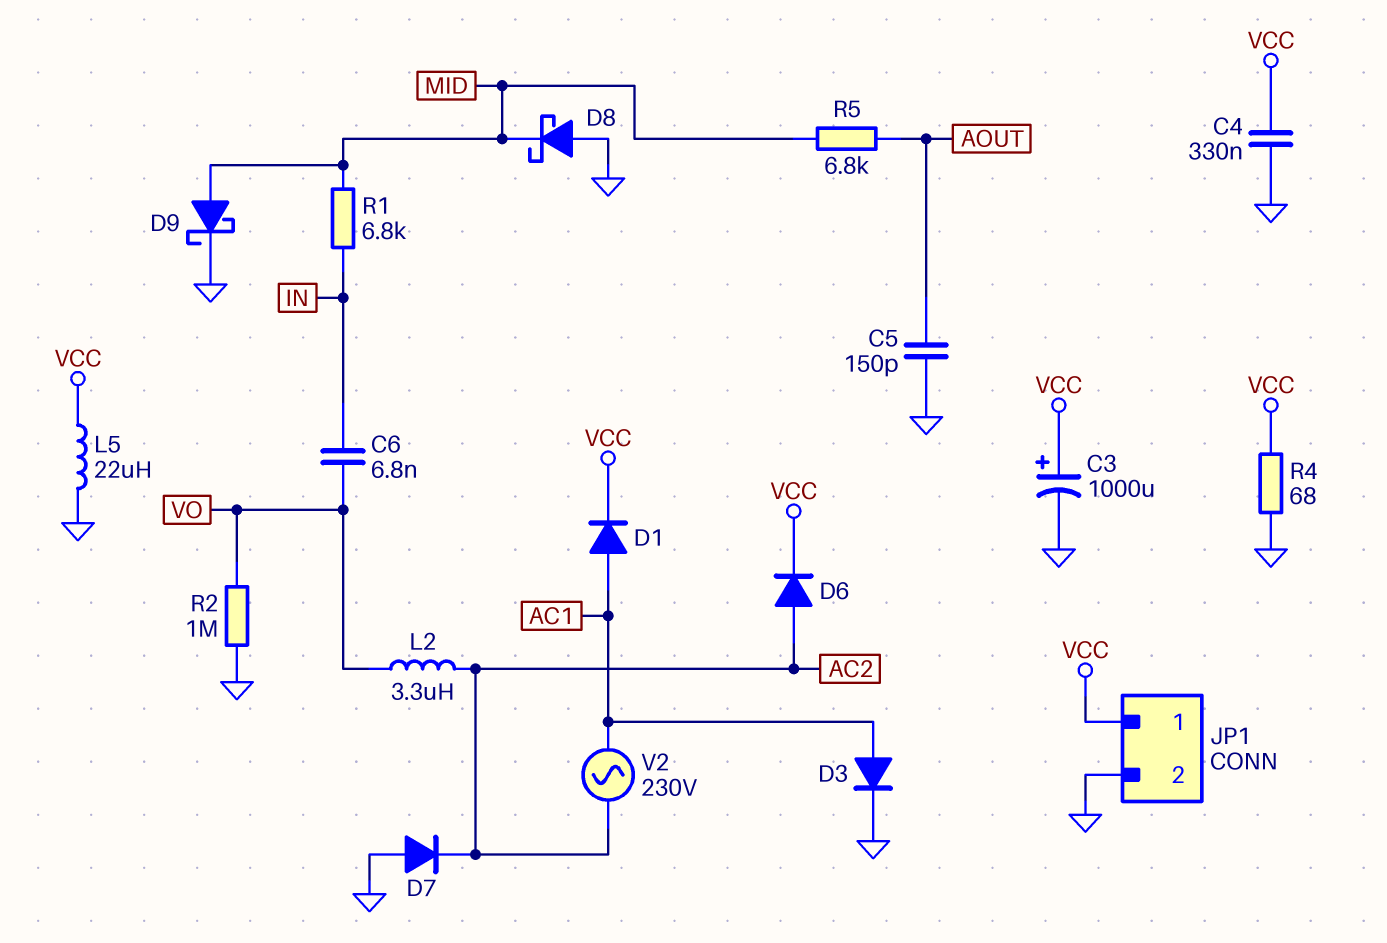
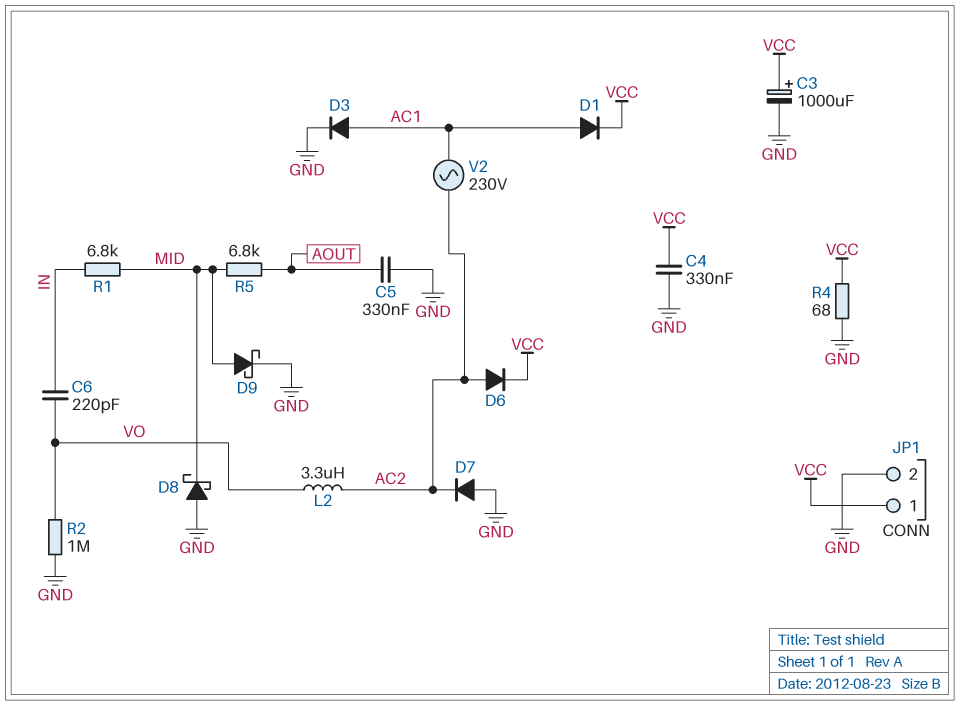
C5: 150pF (AOUT, GND) -> 330nF (AOUT, GND)
C6: 6.8nF (IN, VO) -> 220pF (IN, VO)
L5: 22uH (GND, VCC) -> none

